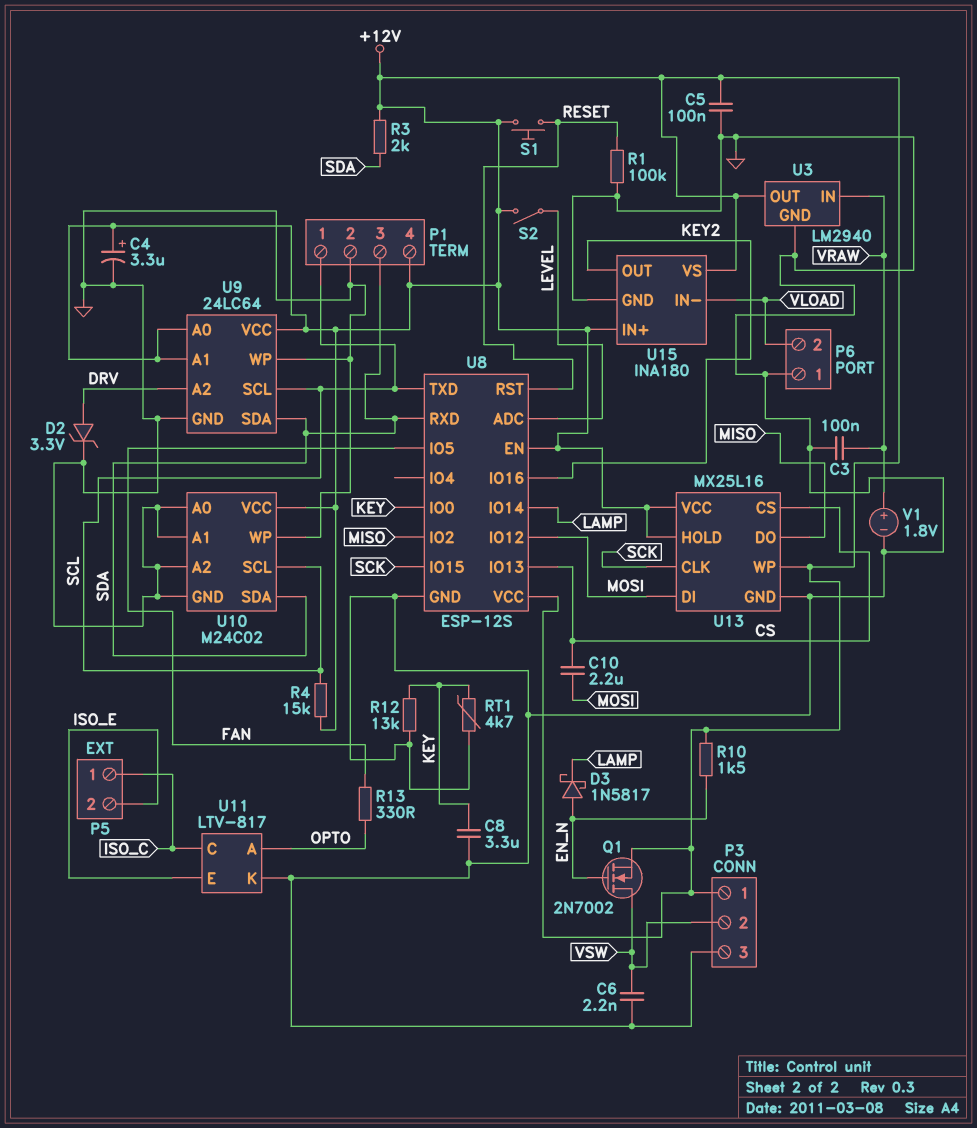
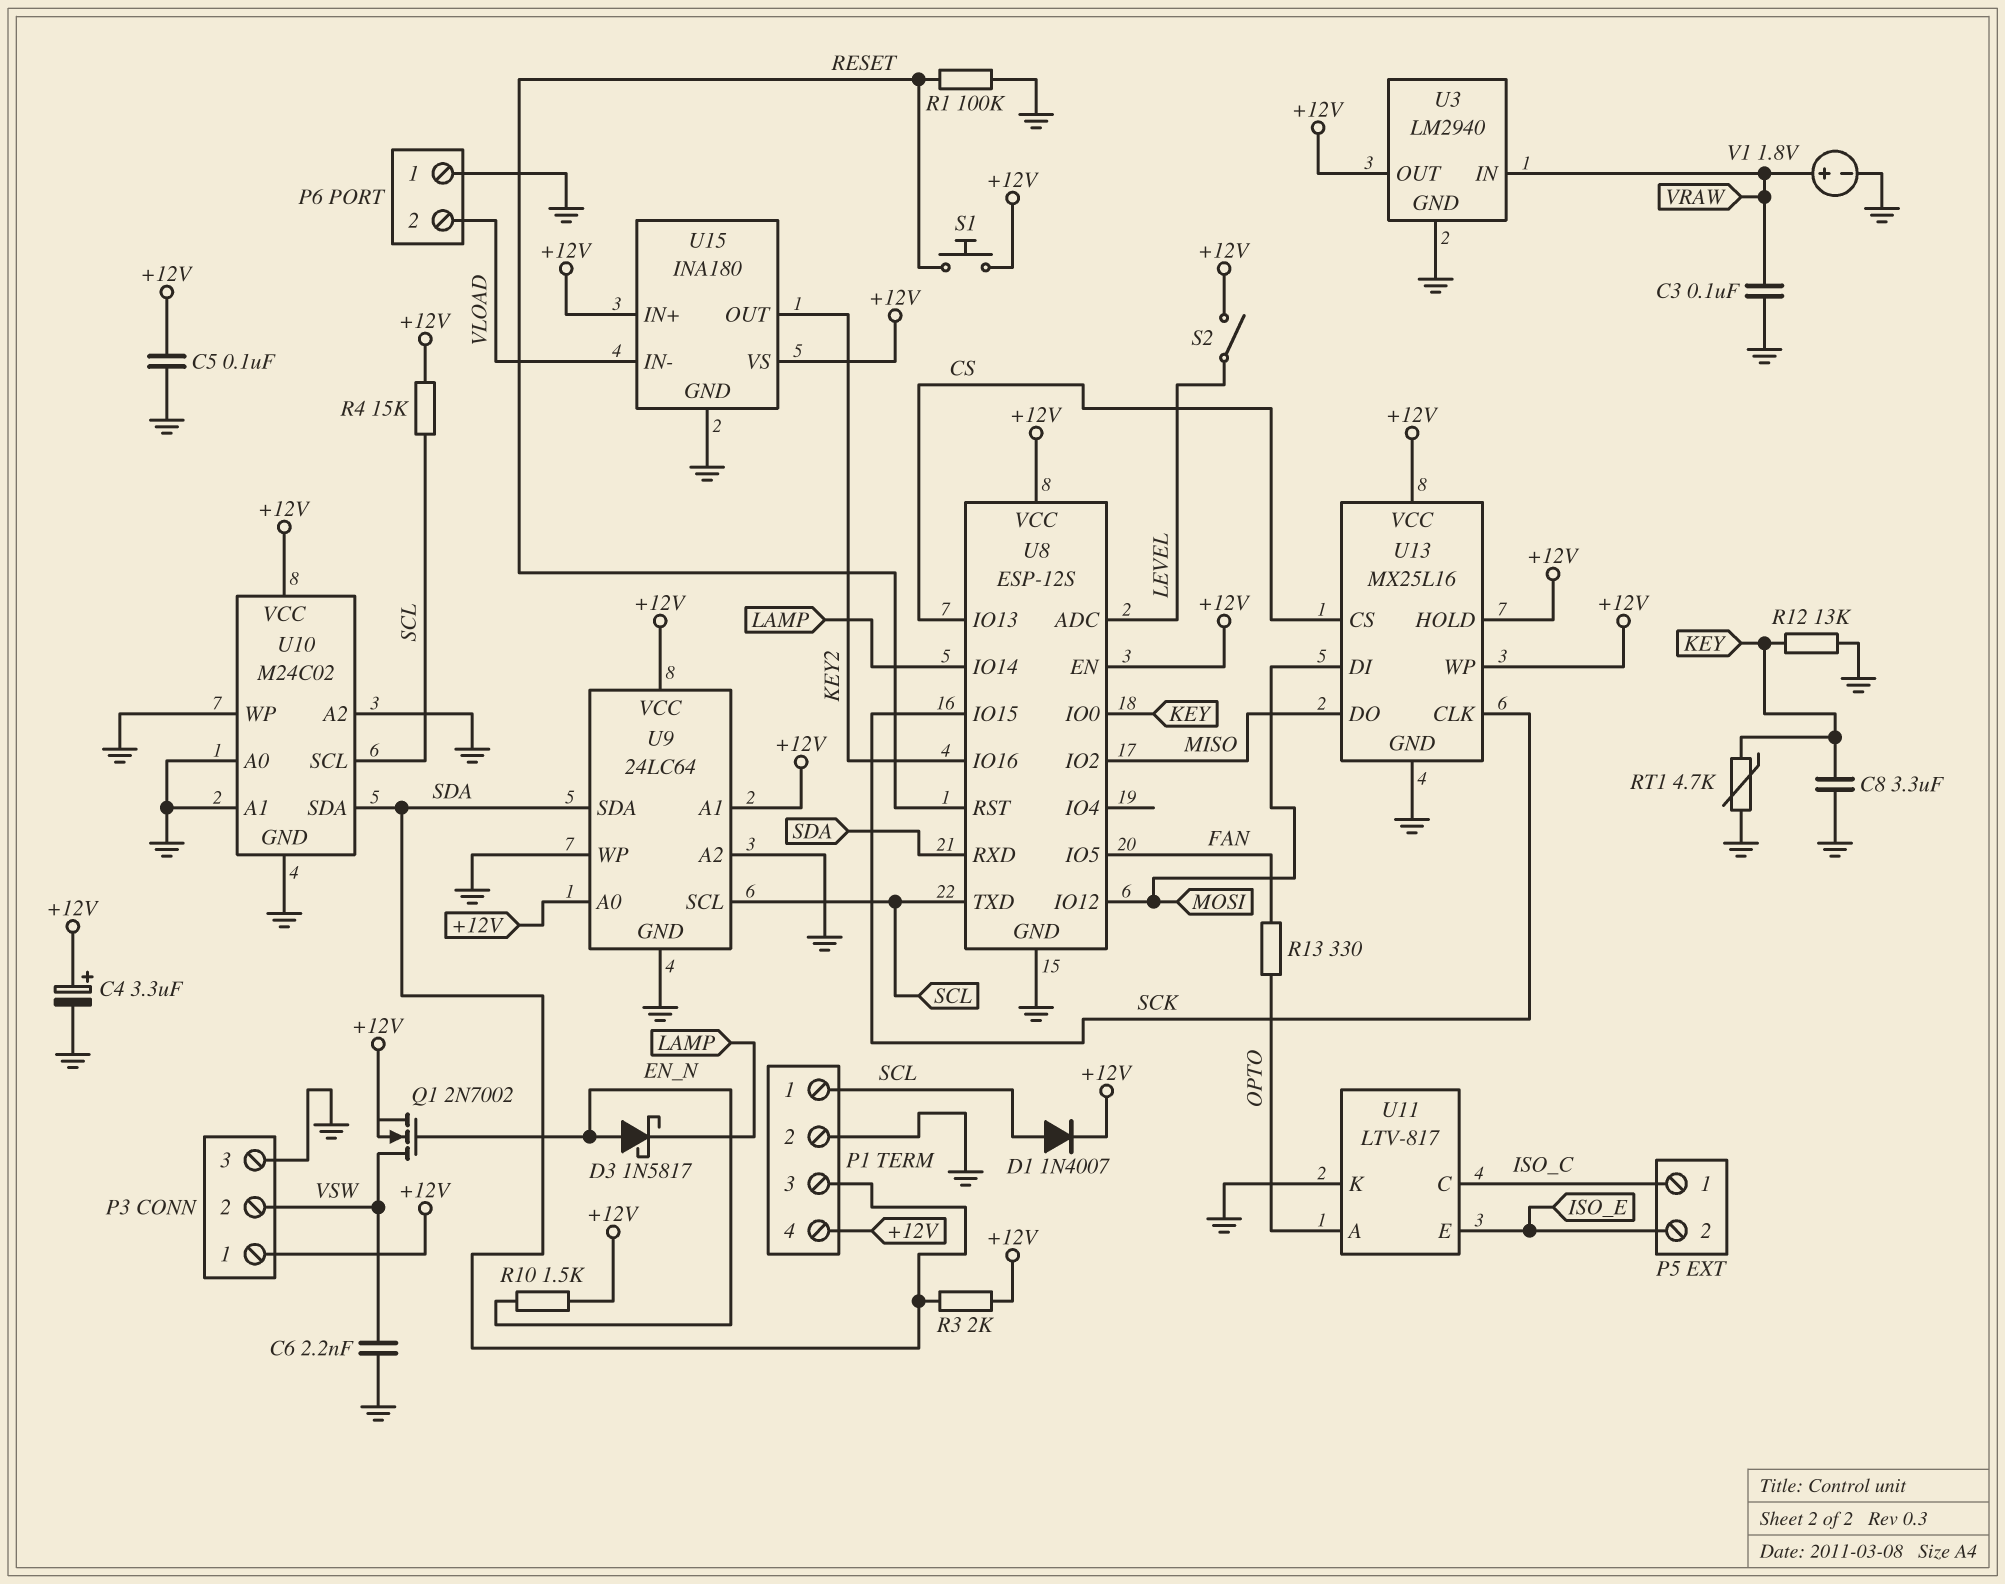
C10: 2.2uF (CS, MOSI) -> none
D1: none -> diode 1N4007 (A SCL, K +12V)
D2: zener 3.3V (A DRV, K GND) -> none
U9 pin A2: DRV -> GND

